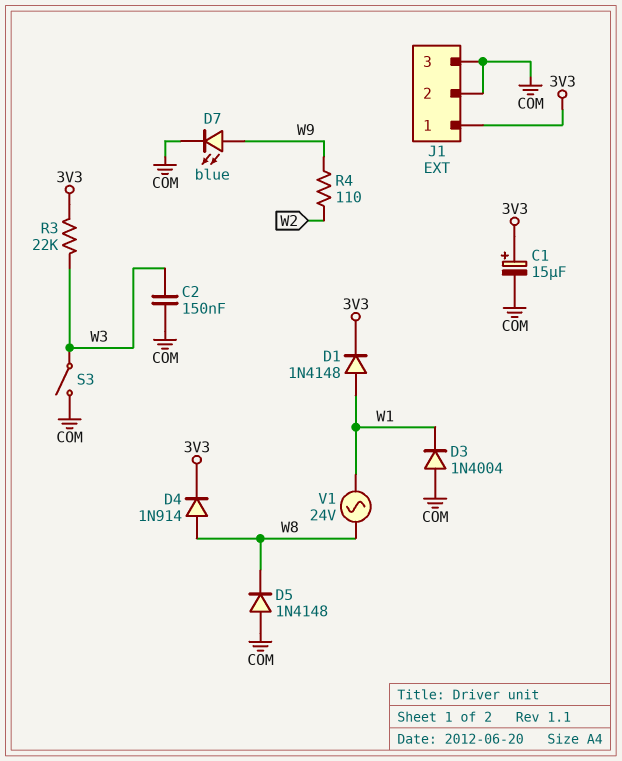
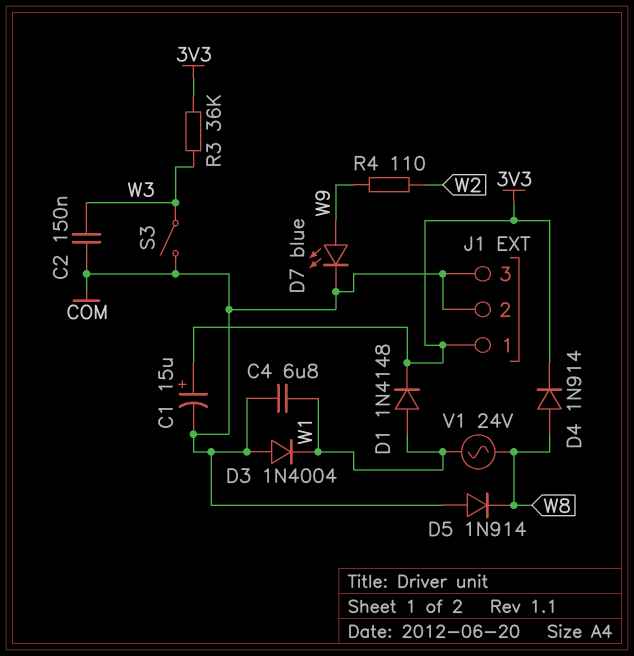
C4: none -> 6.8uF (COM, W1)
D5: diode 1N4148 (A COM, K W8) -> diode 1N914 (A COM, K W8)
R3: 22k (3V3, W3) -> 36k (3V3, W3)

